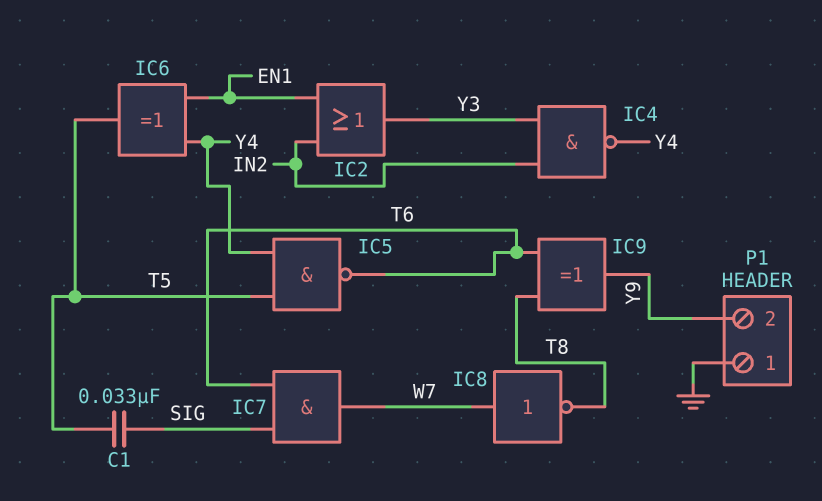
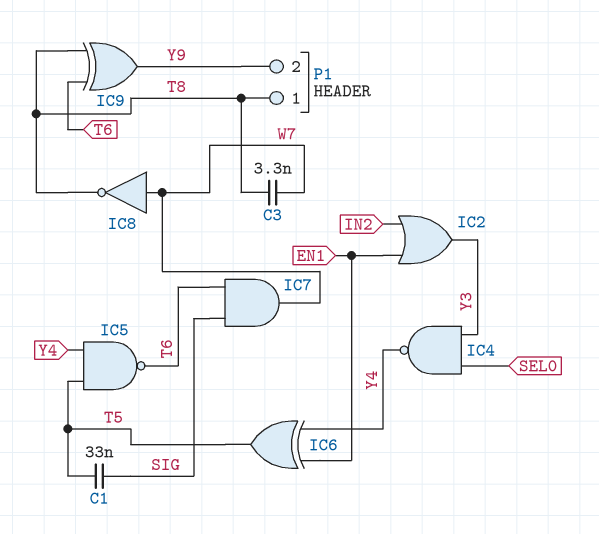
C3: none -> 3.3nF (T8, W7)
IC4: NAND (in IN2, in Y3, out Y4) -> NAND (in SEL0, in Y3, out Y4)
P1 pin 1: GND -> T8

